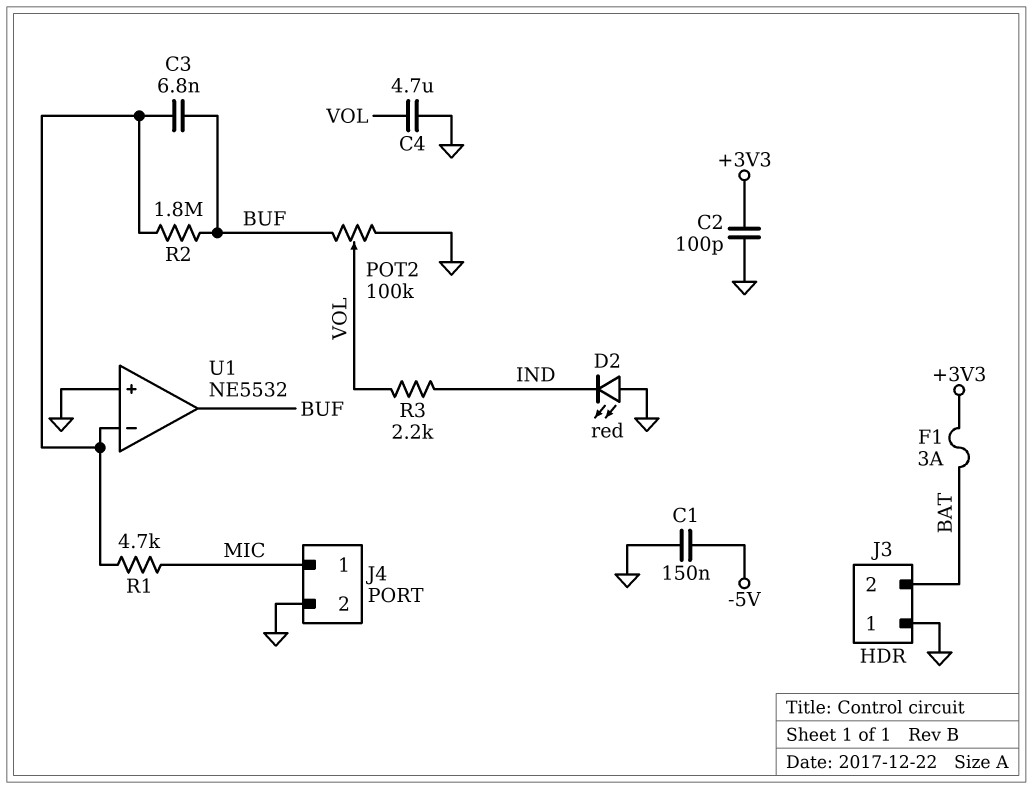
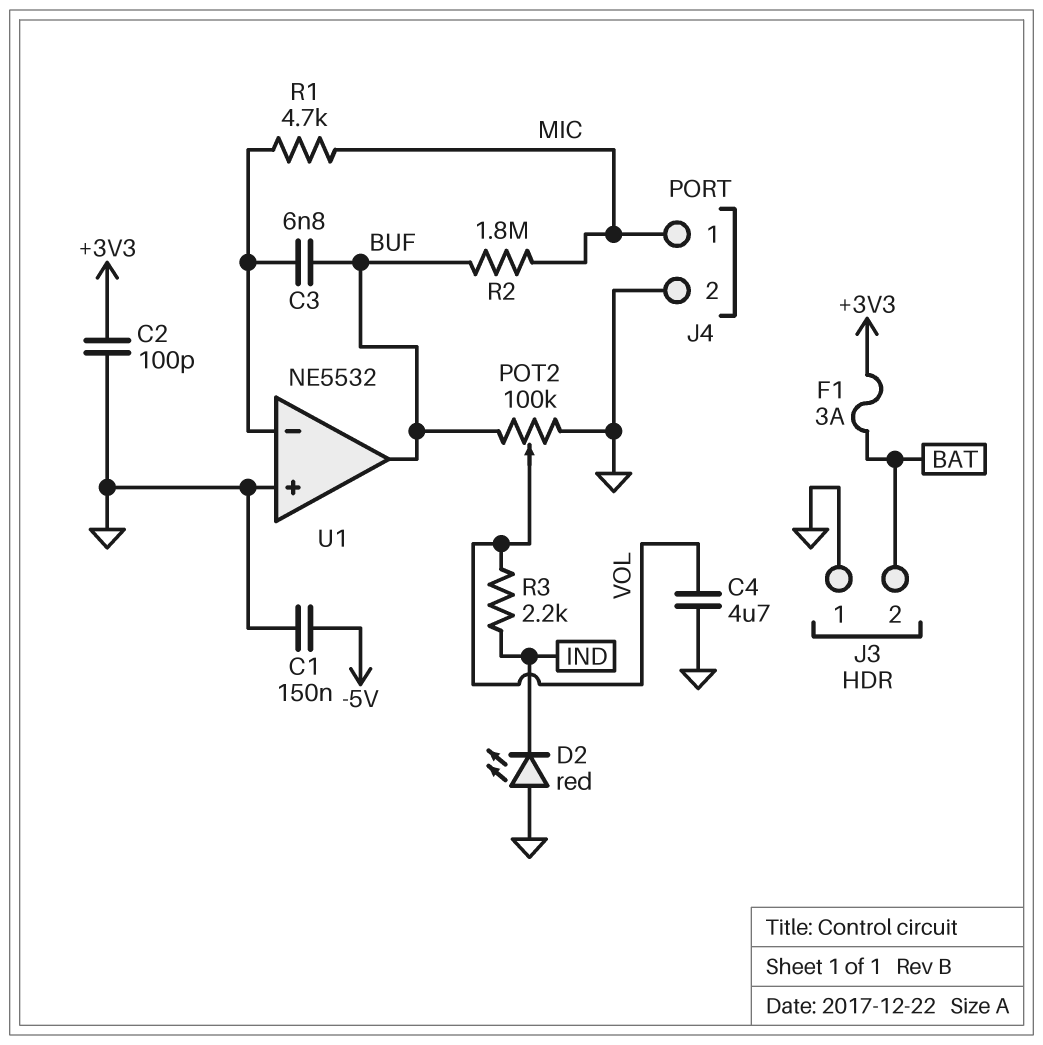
R2: 1.8M (BUF, U1/in-) -> 1.8M (BUF, MIC)

